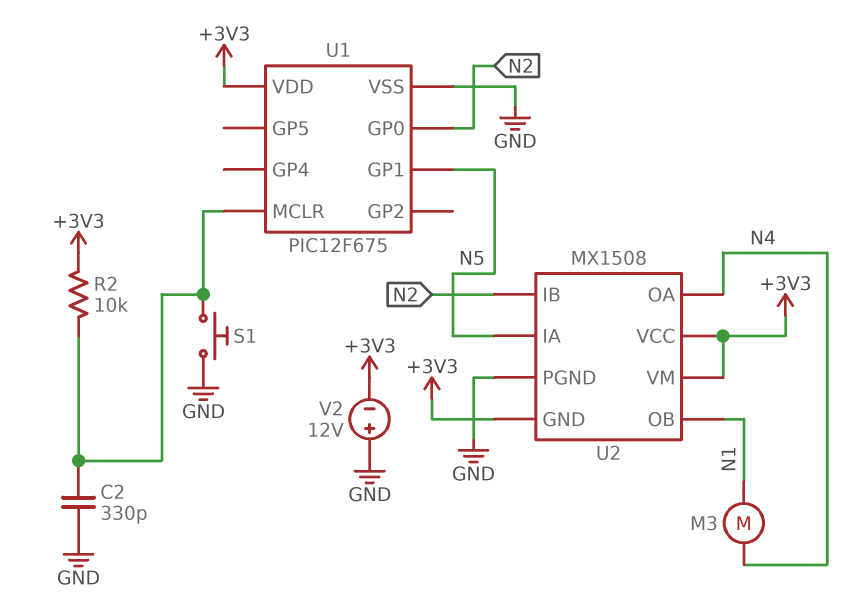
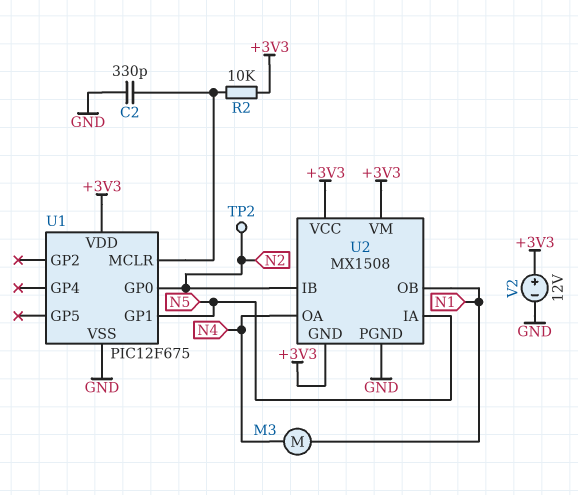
S1: button (GND, U1/MCLR) -> none
TP2: none -> test point (N2)
V2: 12V (plus GND, minus +3V3) -> 12V (plus +3V3, minus GND)

